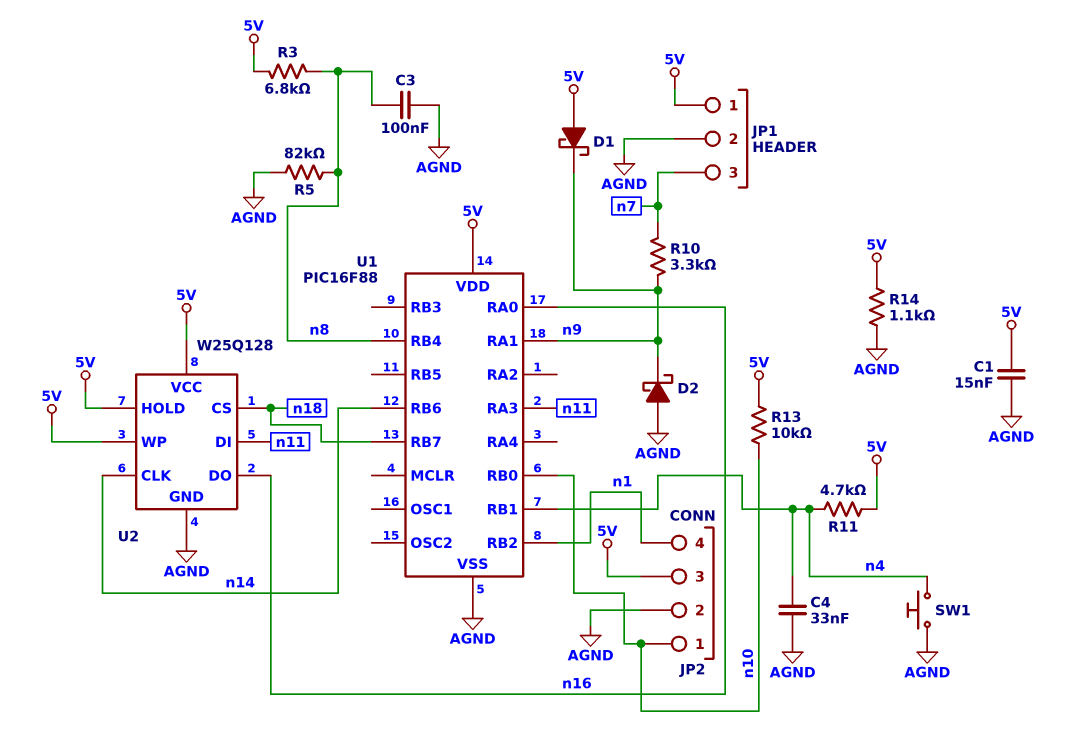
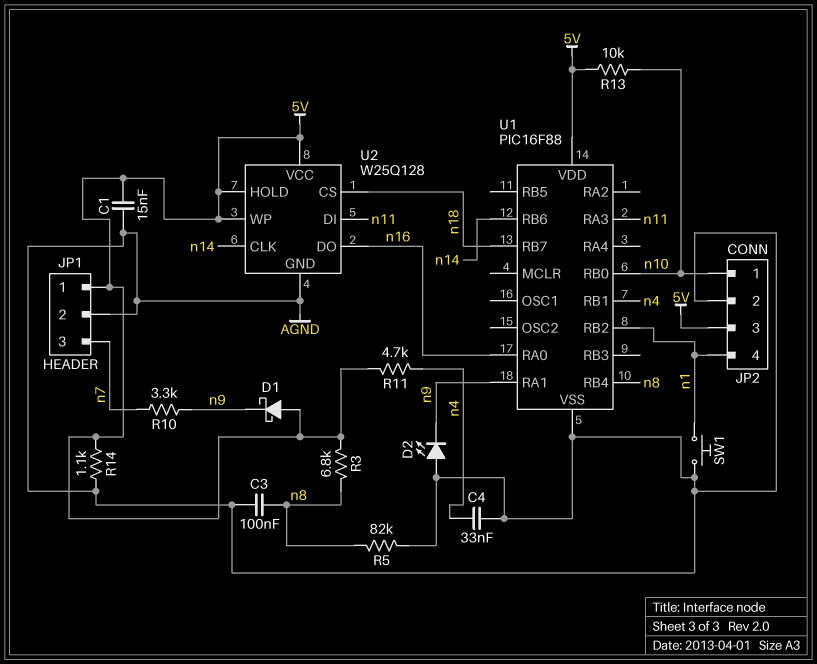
D2: schottky (A AGND, K n9) -> LED (A AGND, K n9)
SW1: button (AGND, n4) -> button (AGND, n1)

